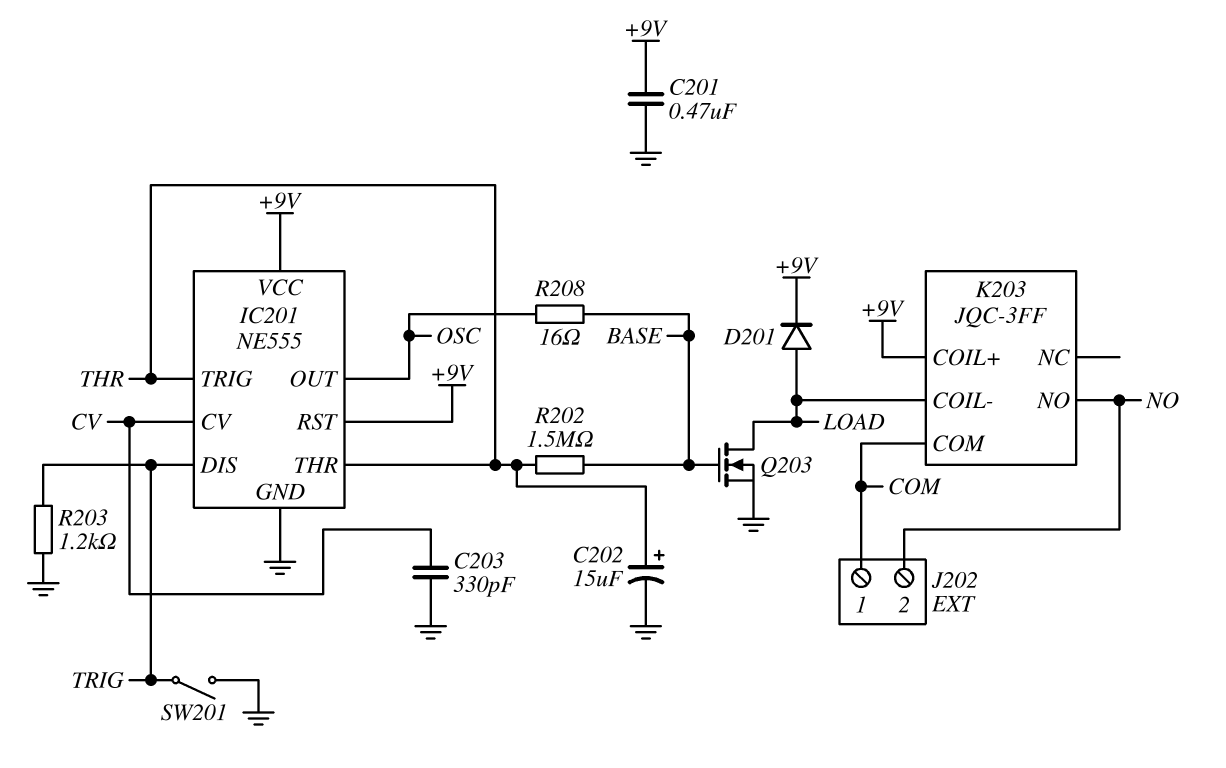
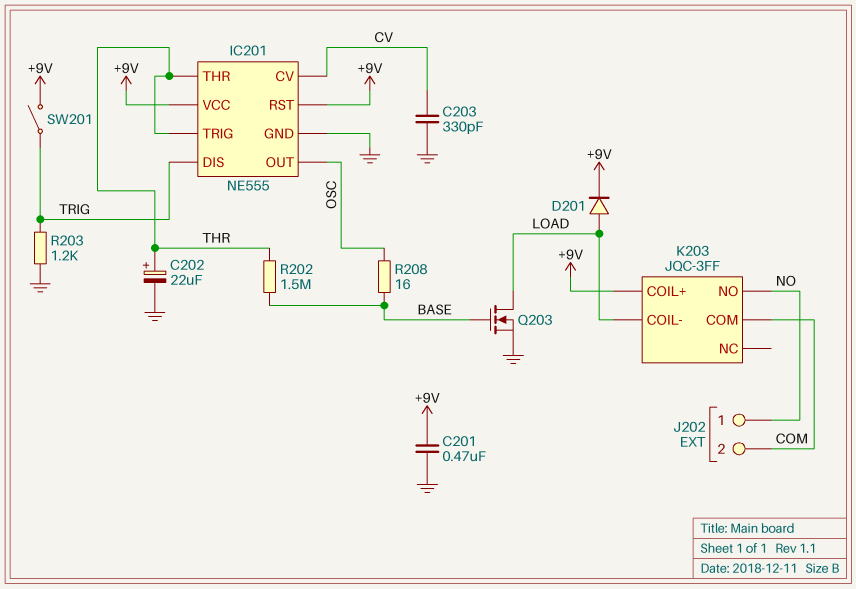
C202: 15uF (plus THR, minus GND) -> 22uF (plus THR, minus GND)
J202 pin 1: COM -> NO
J202 pin 2: NO -> COM
SW201: switch (GND, TRIG) -> switch (+9V, TRIG)

